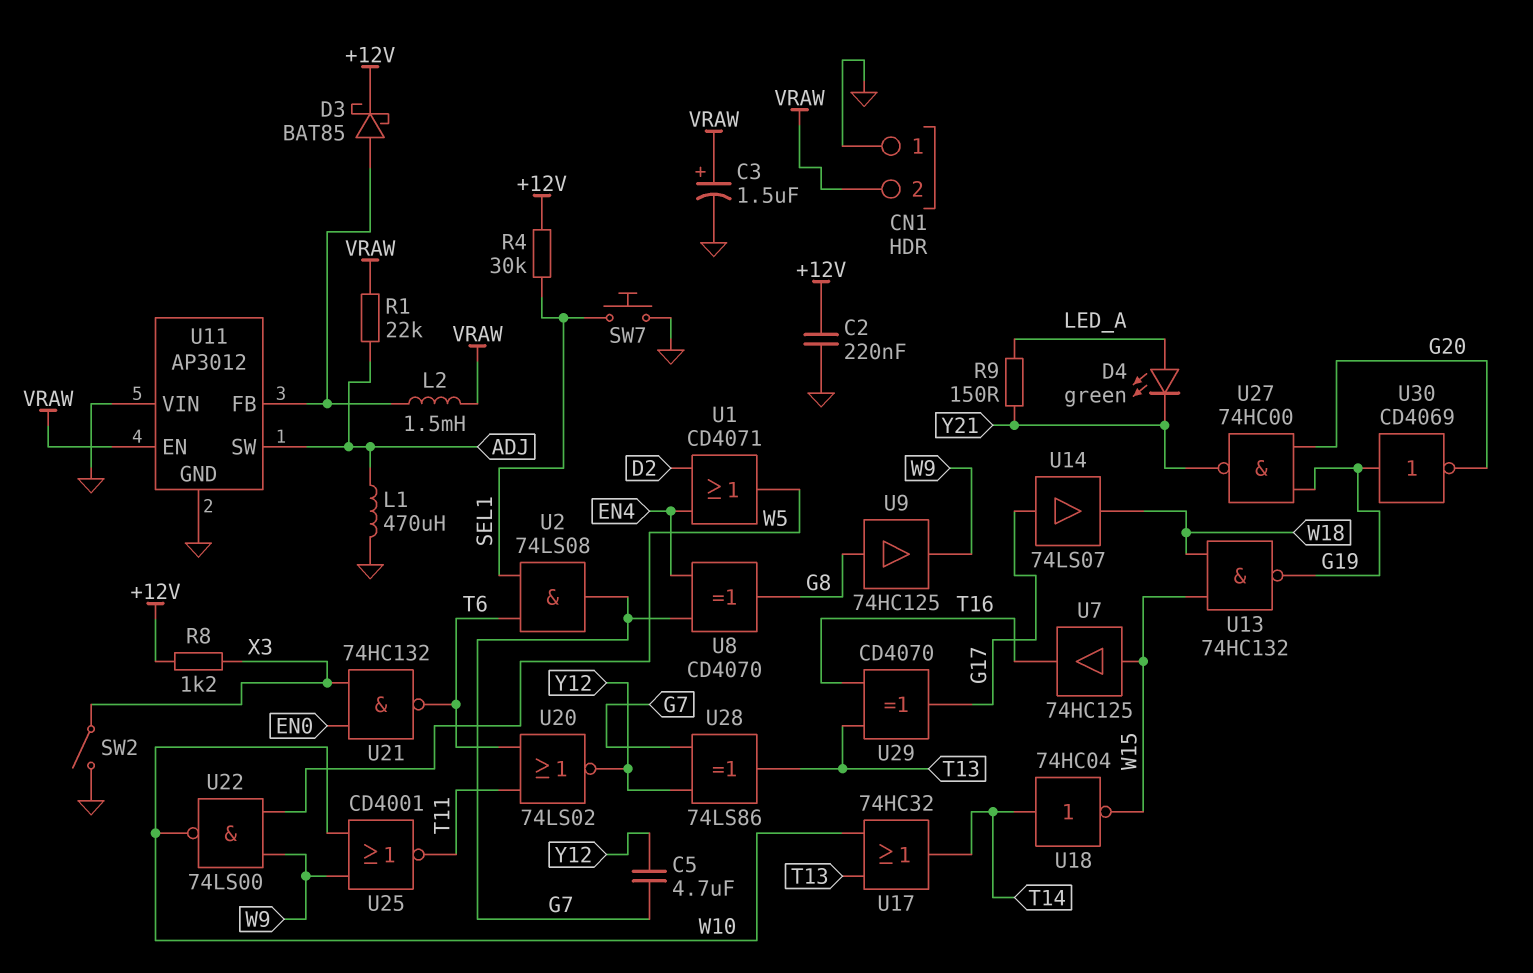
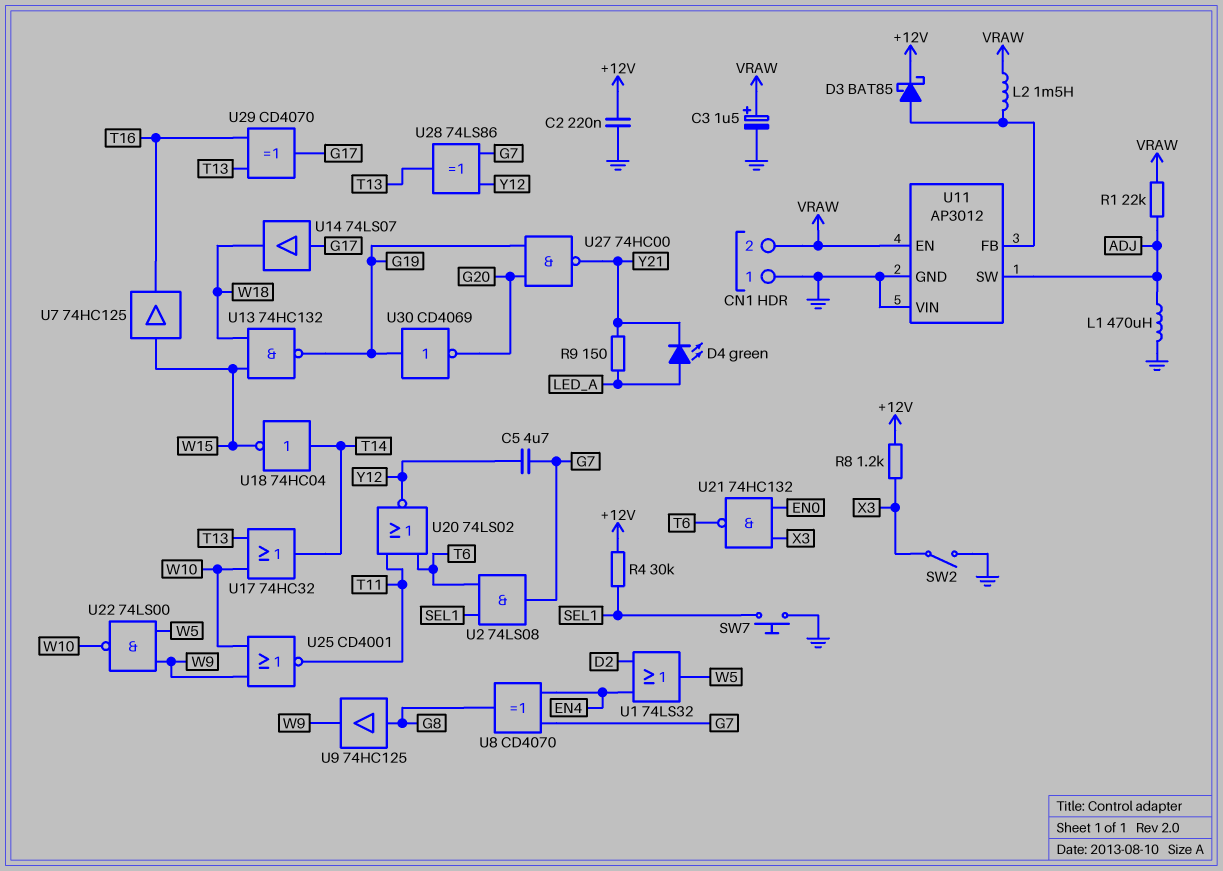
U1: OR CD4071 (in D2, in EN4, out W5) -> OR 74LS32 (in D2, in EN4, out W5)

